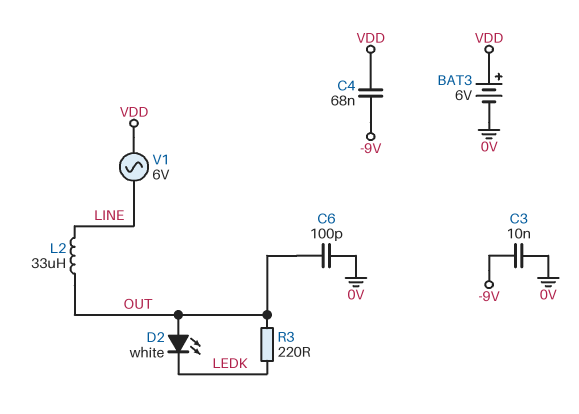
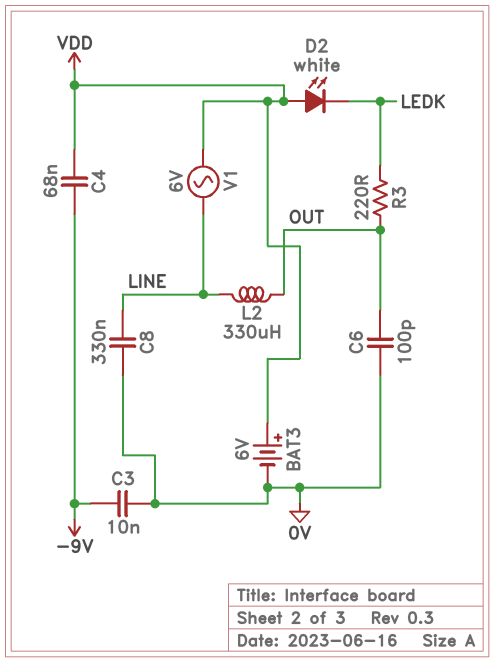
C8: none -> 330nF (0V, LINE)
D2: LED white (A OUT, K LEDK) -> LED white (A VDD, K LEDK)
L2: 33uH (LINE, OUT) -> 330uH (LINE, OUT)

